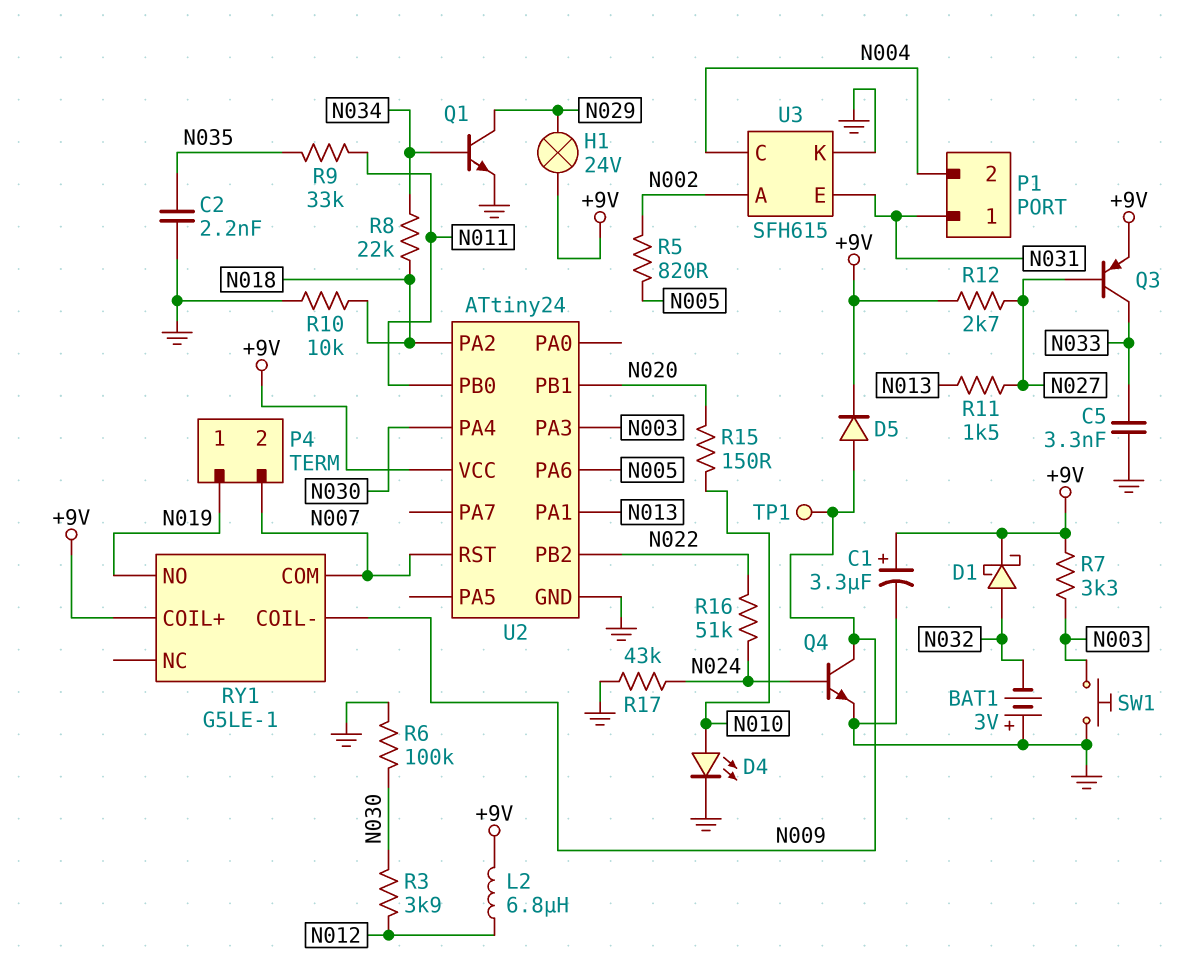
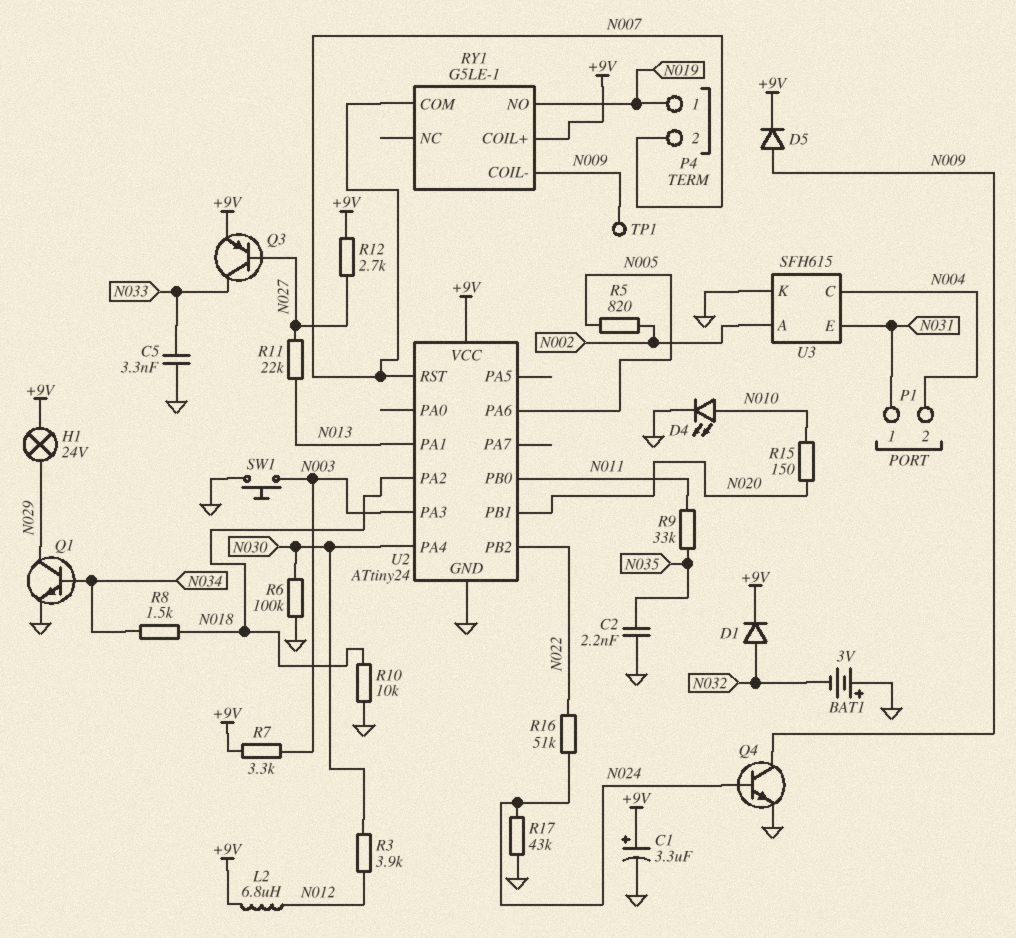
D1: schottky (A N032, K +9V) -> diode (A N032, K +9V)
R8: 22k (N018, N034) -> 1.5k (N018, N034)
R11: 1.5k (N013, N027) -> 22k (N013, N027)

